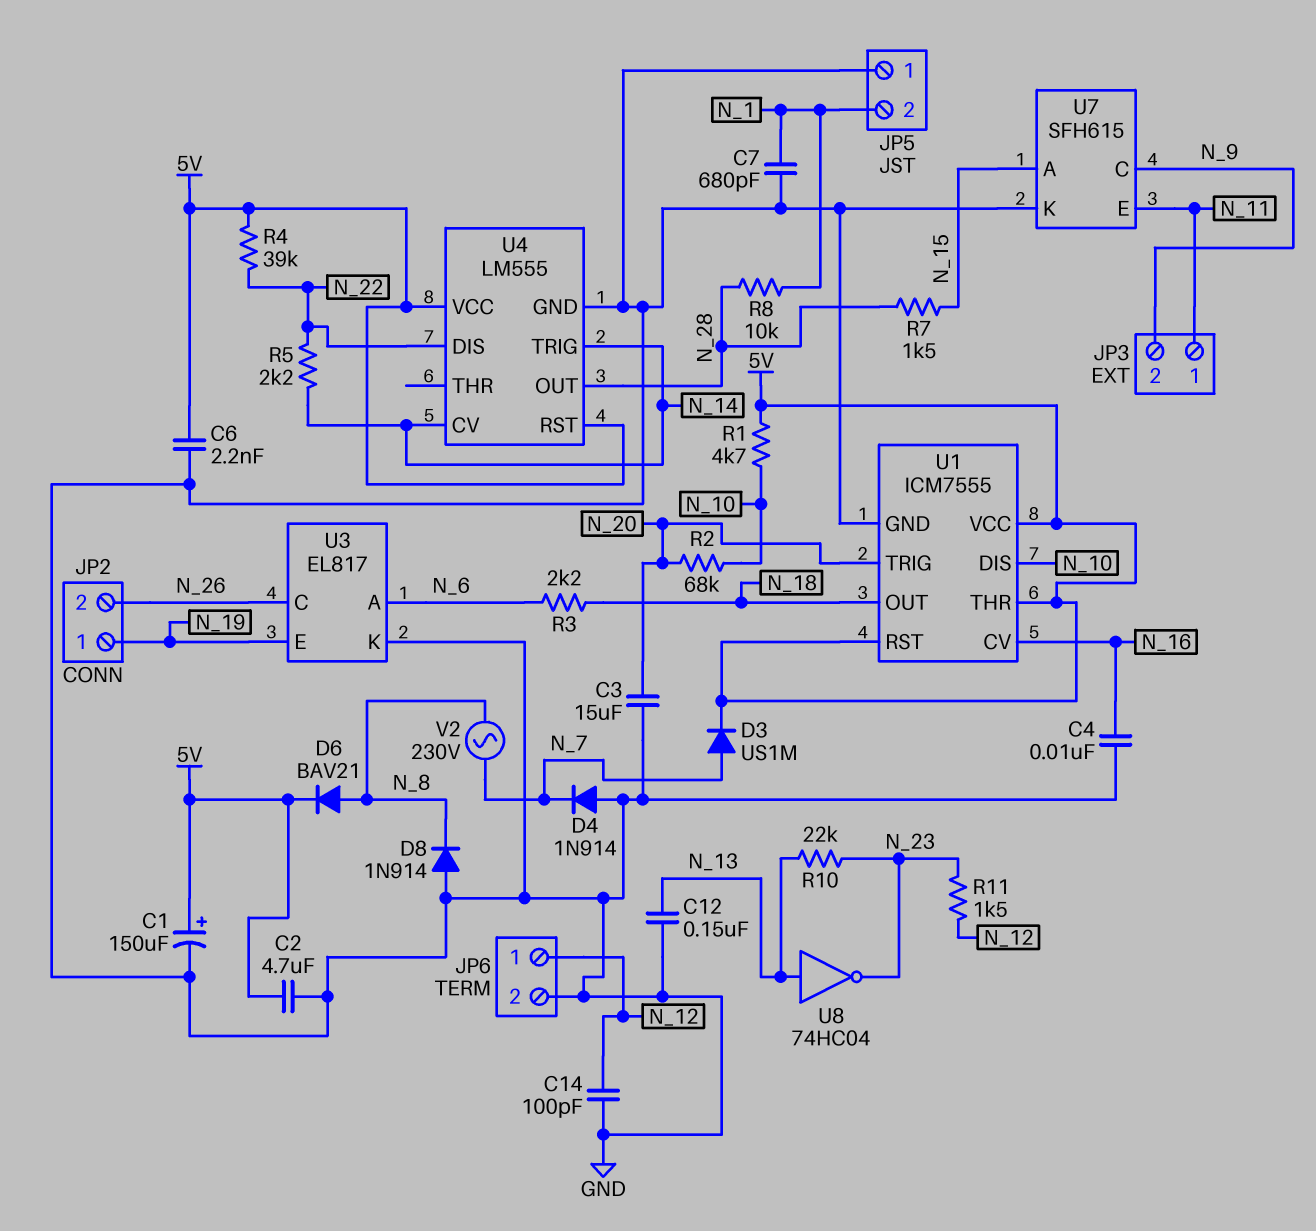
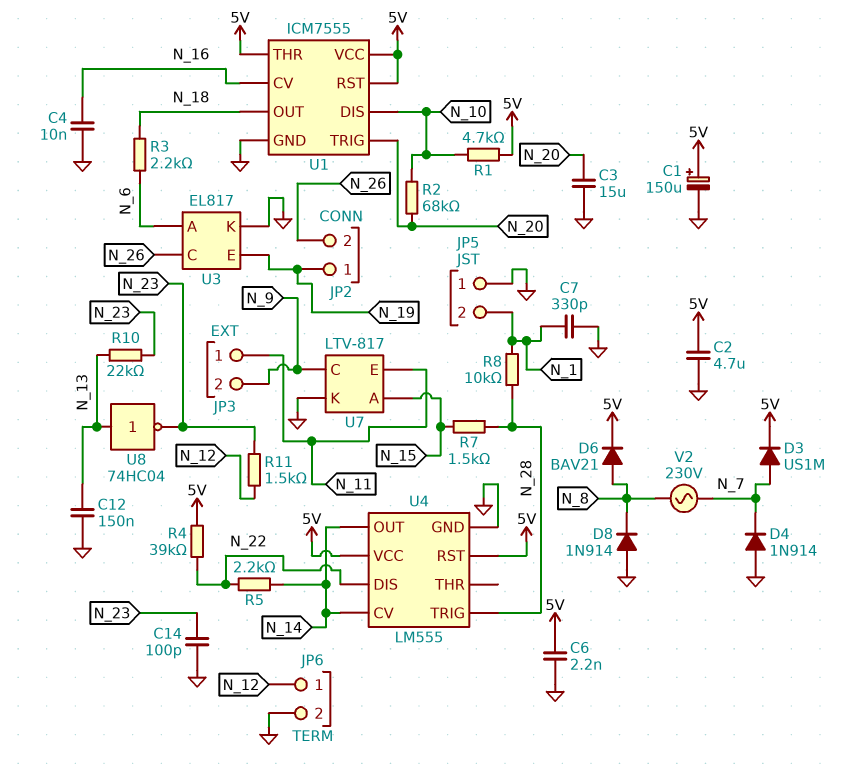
C7: 680pF (GND, N_1) -> 330pF (GND, N_1)
C14: 100pF (GND, N_12) -> 100pF (GND, N_23)
U4 pin OUT: N_28 -> N_14
U4 pin TRIG: N_14 -> N_28
U7: SFH615 -> LTV-817

